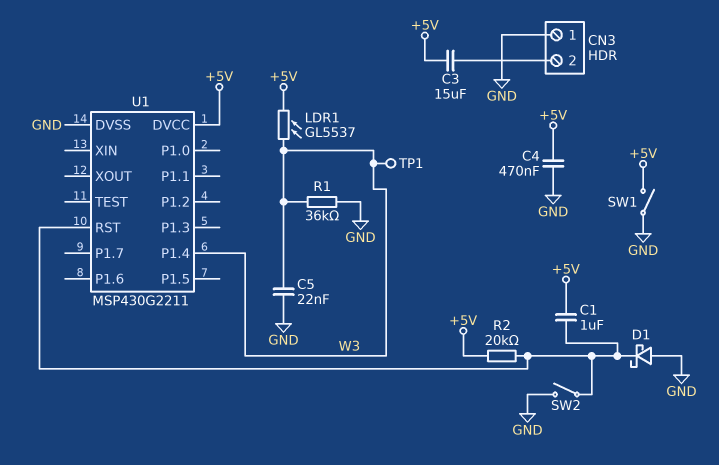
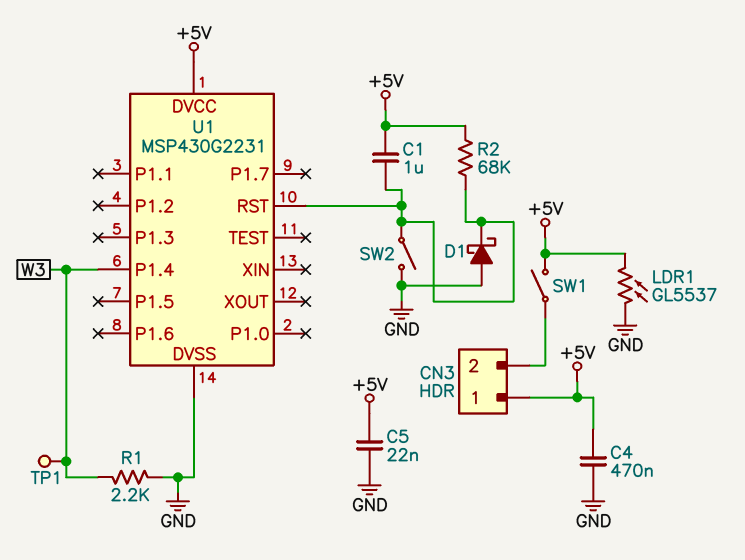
C3: 15uF (+5V, CN3/2) -> none
C5: 22nF (GND, W3) -> 22nF (+5V, GND)
CN3 pin 1: GND -> +5V
LDR1: GL5537 (+5V, W3) -> GL5537 (+5V, GND)
R1: 36k (GND, W3) -> 2.2k (GND, W3)
R2: 20k (+5V, U1/RST) -> 68k (+5V, U1/RST)
SW1: switch (+5V, GND) -> switch (+5V, CN3/2)
U1: MSP430G2211 -> MSP430G2231

